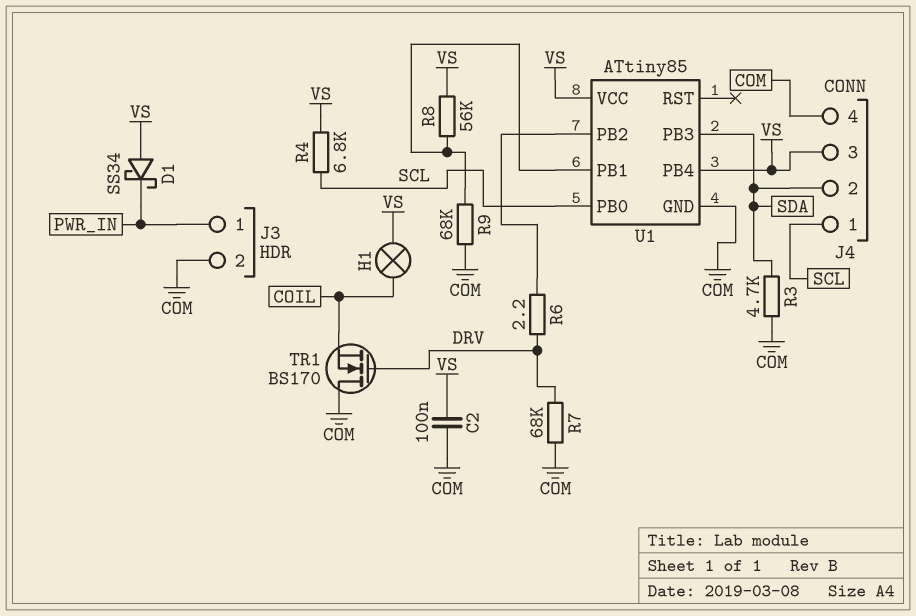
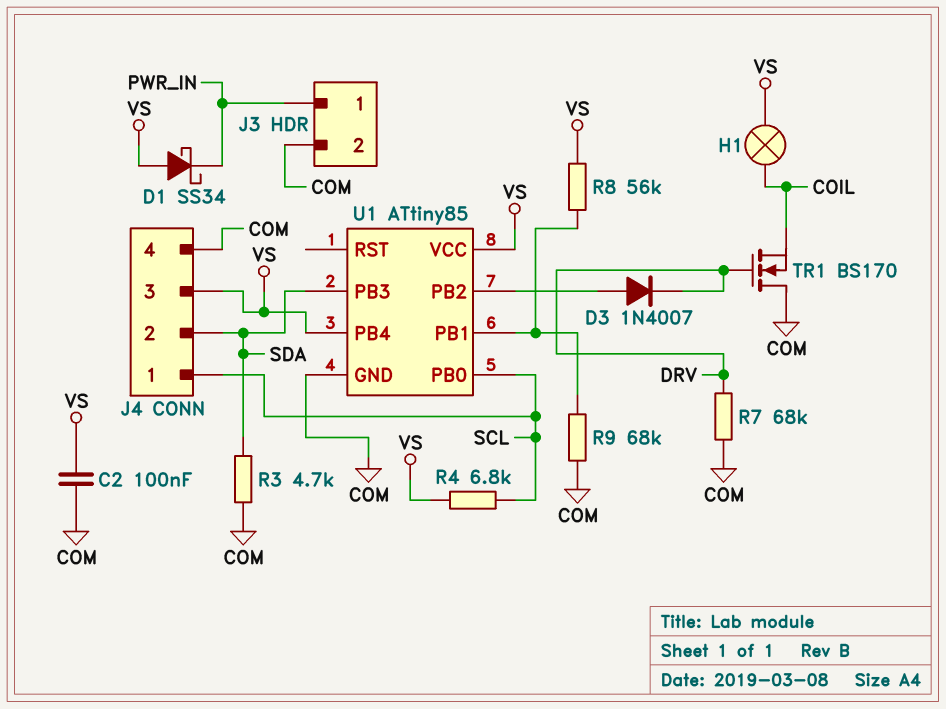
D3: none -> diode 1N4007 (A U1/PB2, K DRV)
R6: 2.2 (DRV, U1/PB2) -> none

